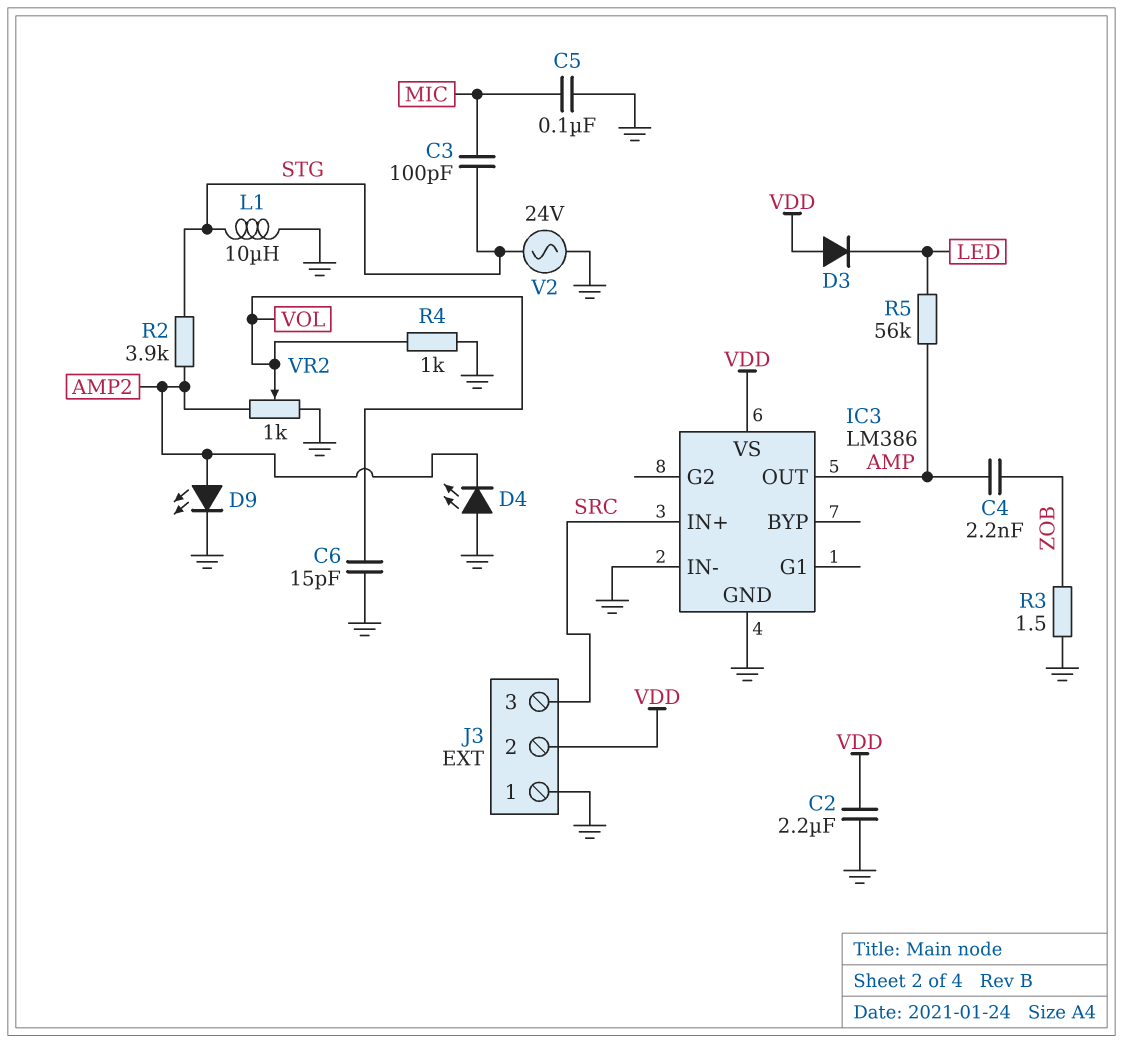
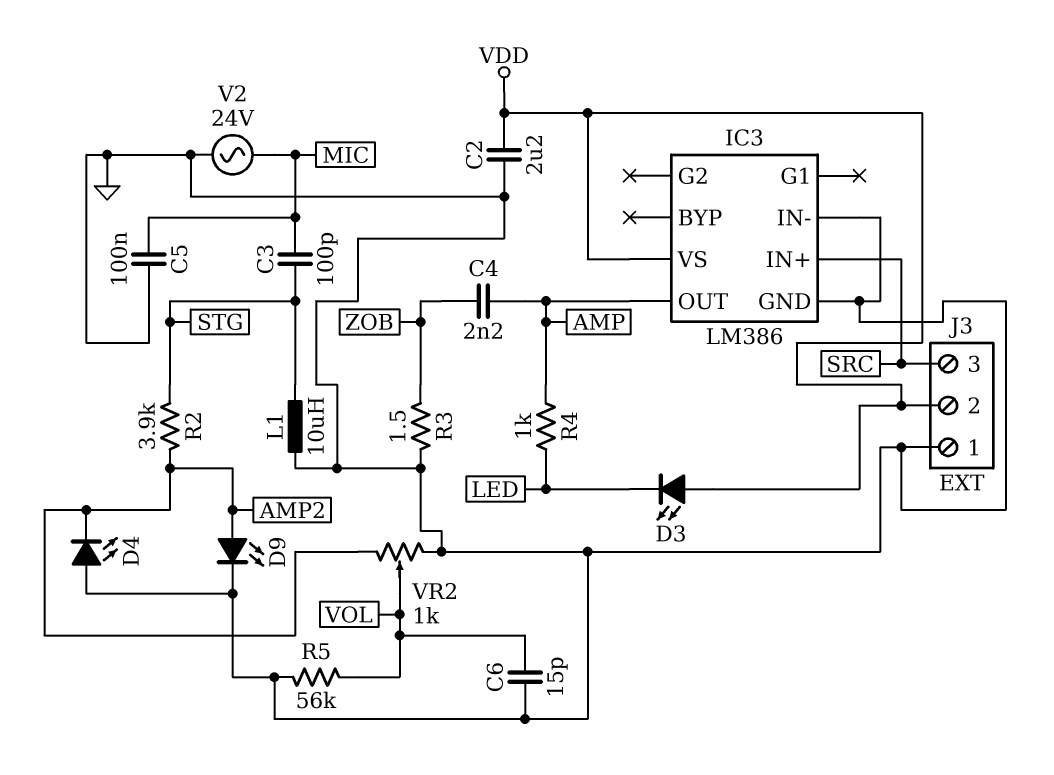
D3: diode (A VDD, K LED) -> LED (A VDD, K LED)
R4: 1k (GND, VOL) -> 1k (AMP, LED)
R5: 56k (AMP, LED) -> 56k (GND, VOL)
V2: AC 24V (GND, STG) -> AC 24V (GND, MIC)

